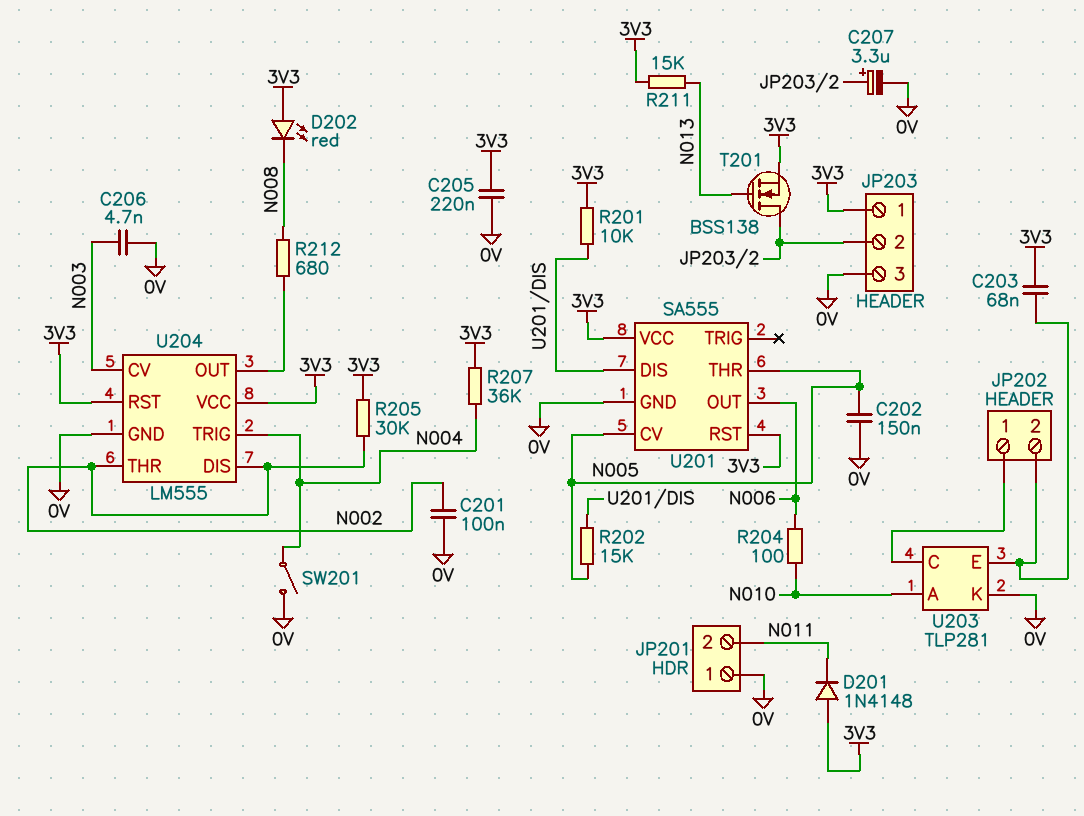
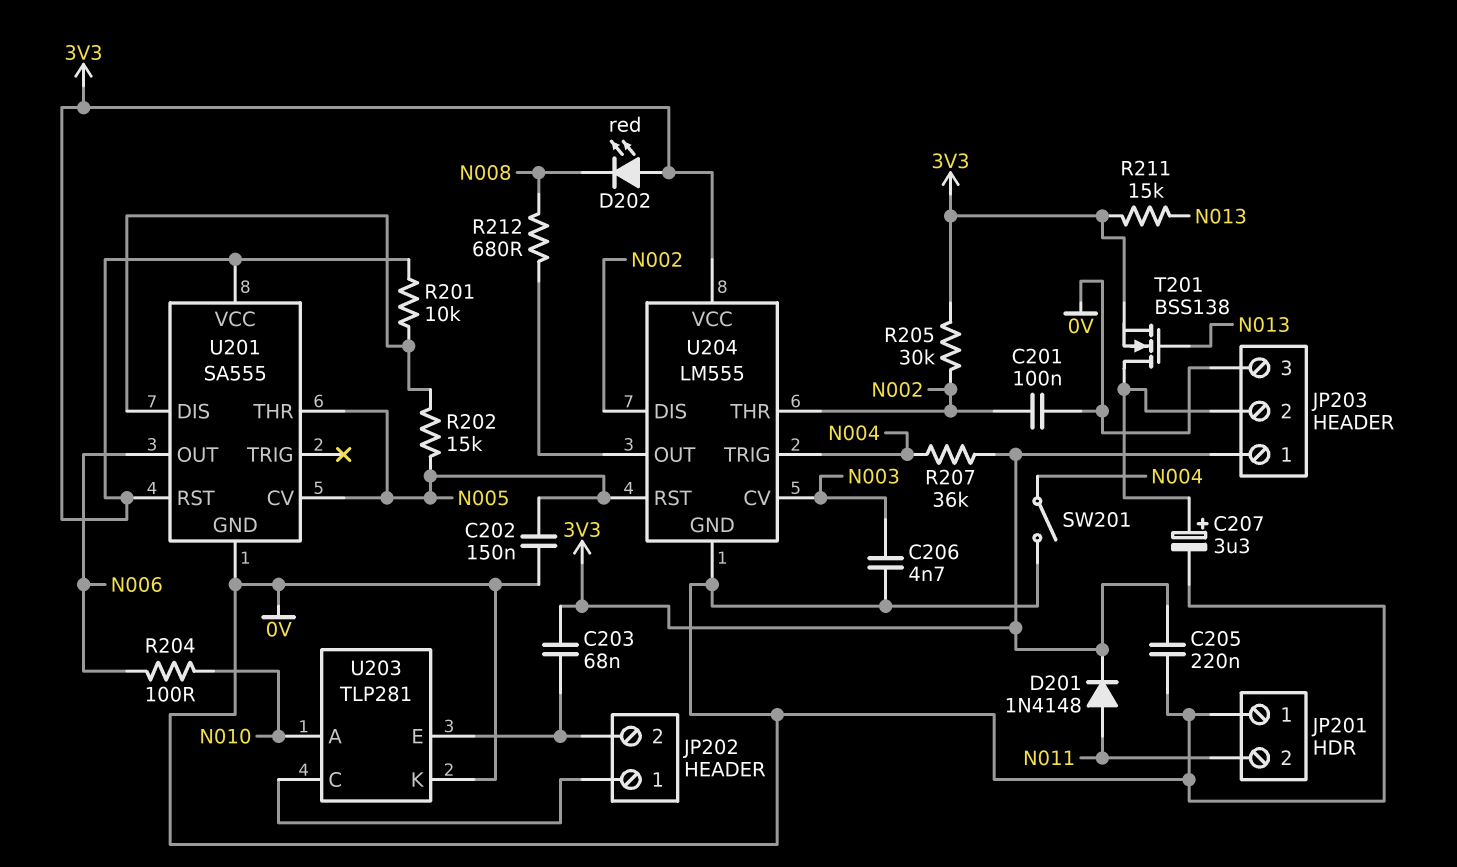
D201: diode 1N4148 (A 3V3, K N011) -> diode 1N4148 (A N011, K 3V3)
U204 pin RST: 3V3 -> N005

